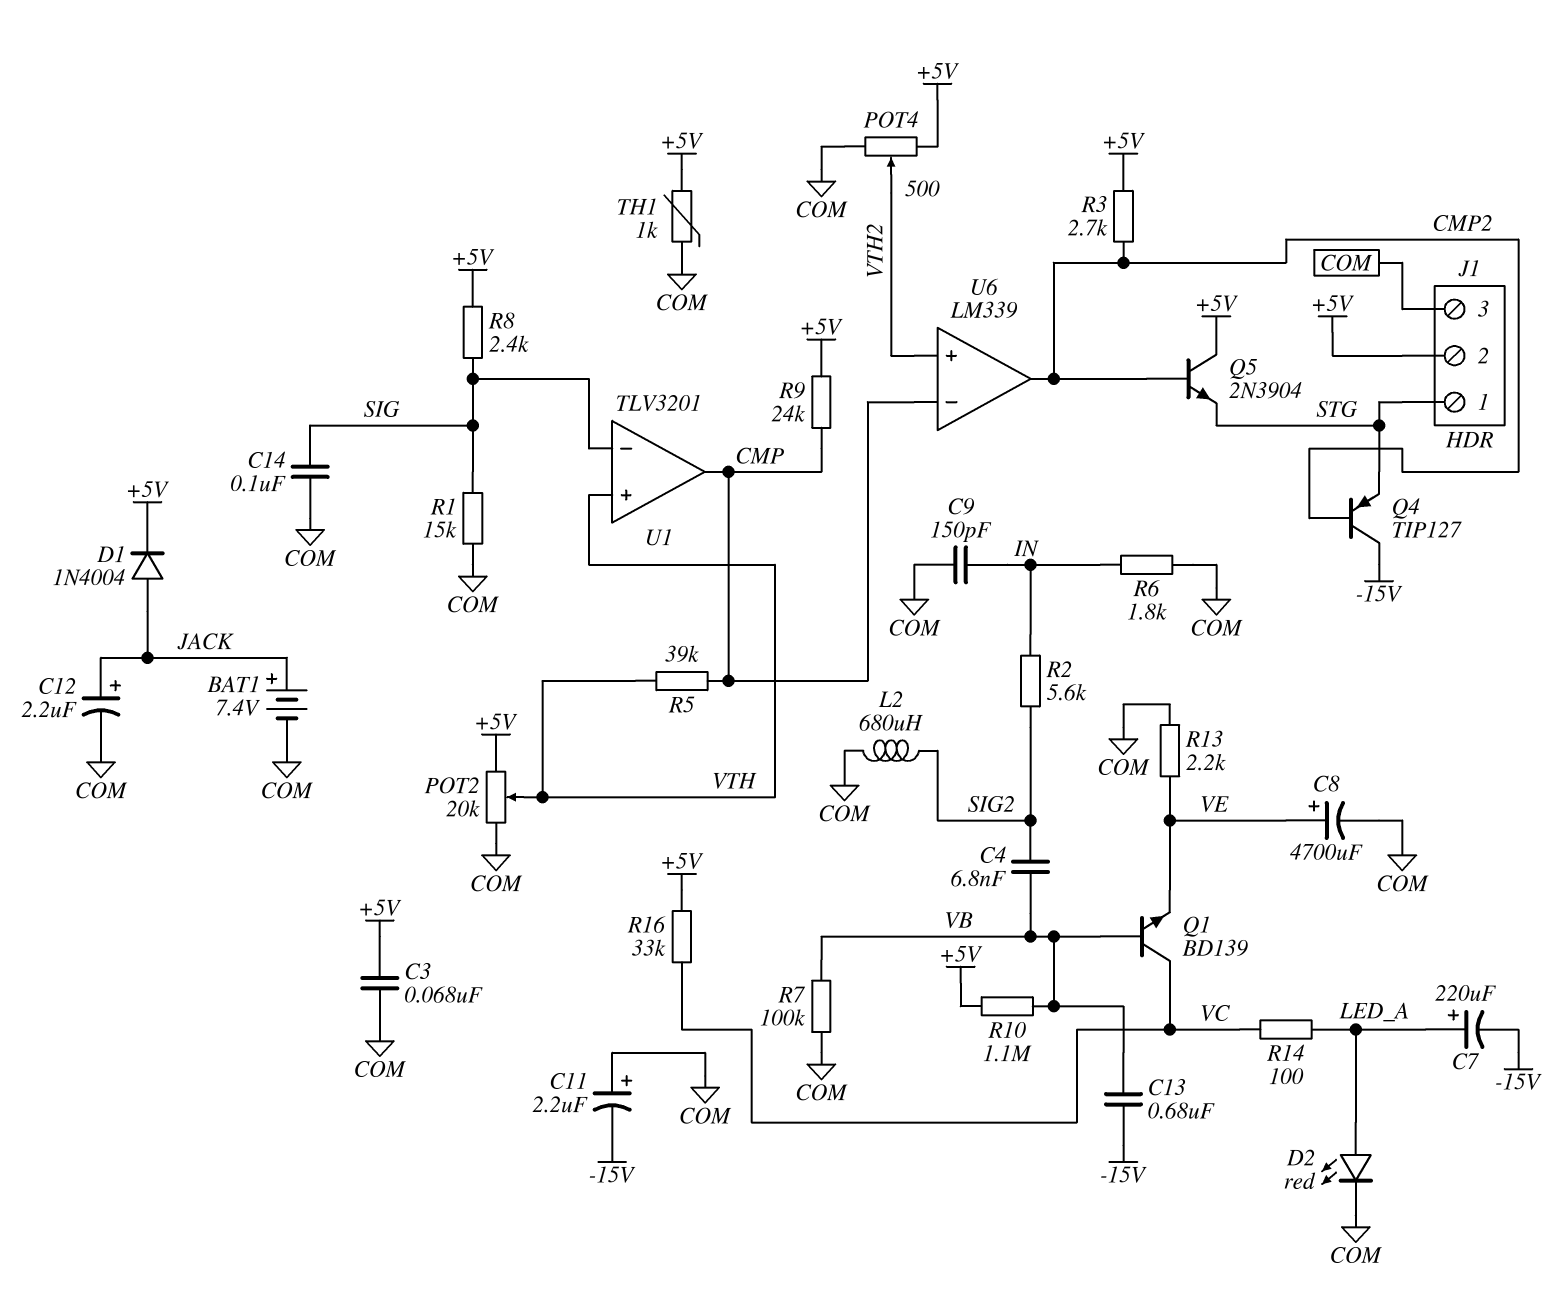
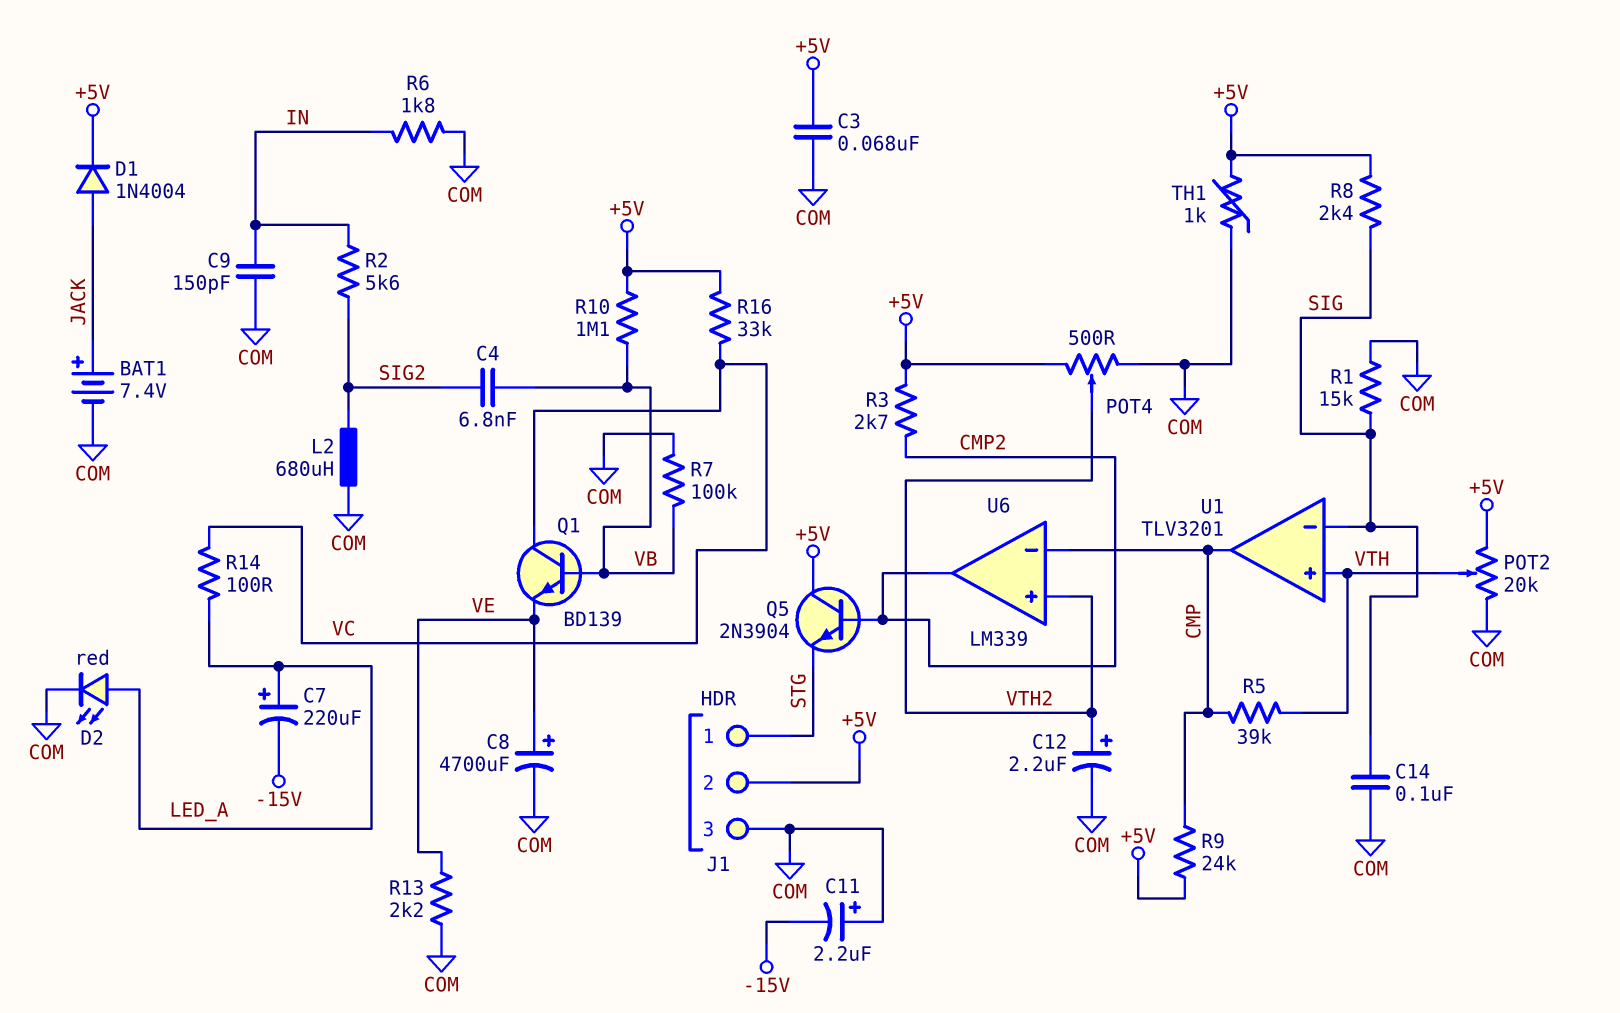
C12: 2.2uF (plus JACK, minus COM) -> 2.2uF (plus VTH2, minus COM)
C13: 680nF (-15V, VB) -> none
Q4: PNP TIP127 (B CMP2, C -15V, E STG) -> none

